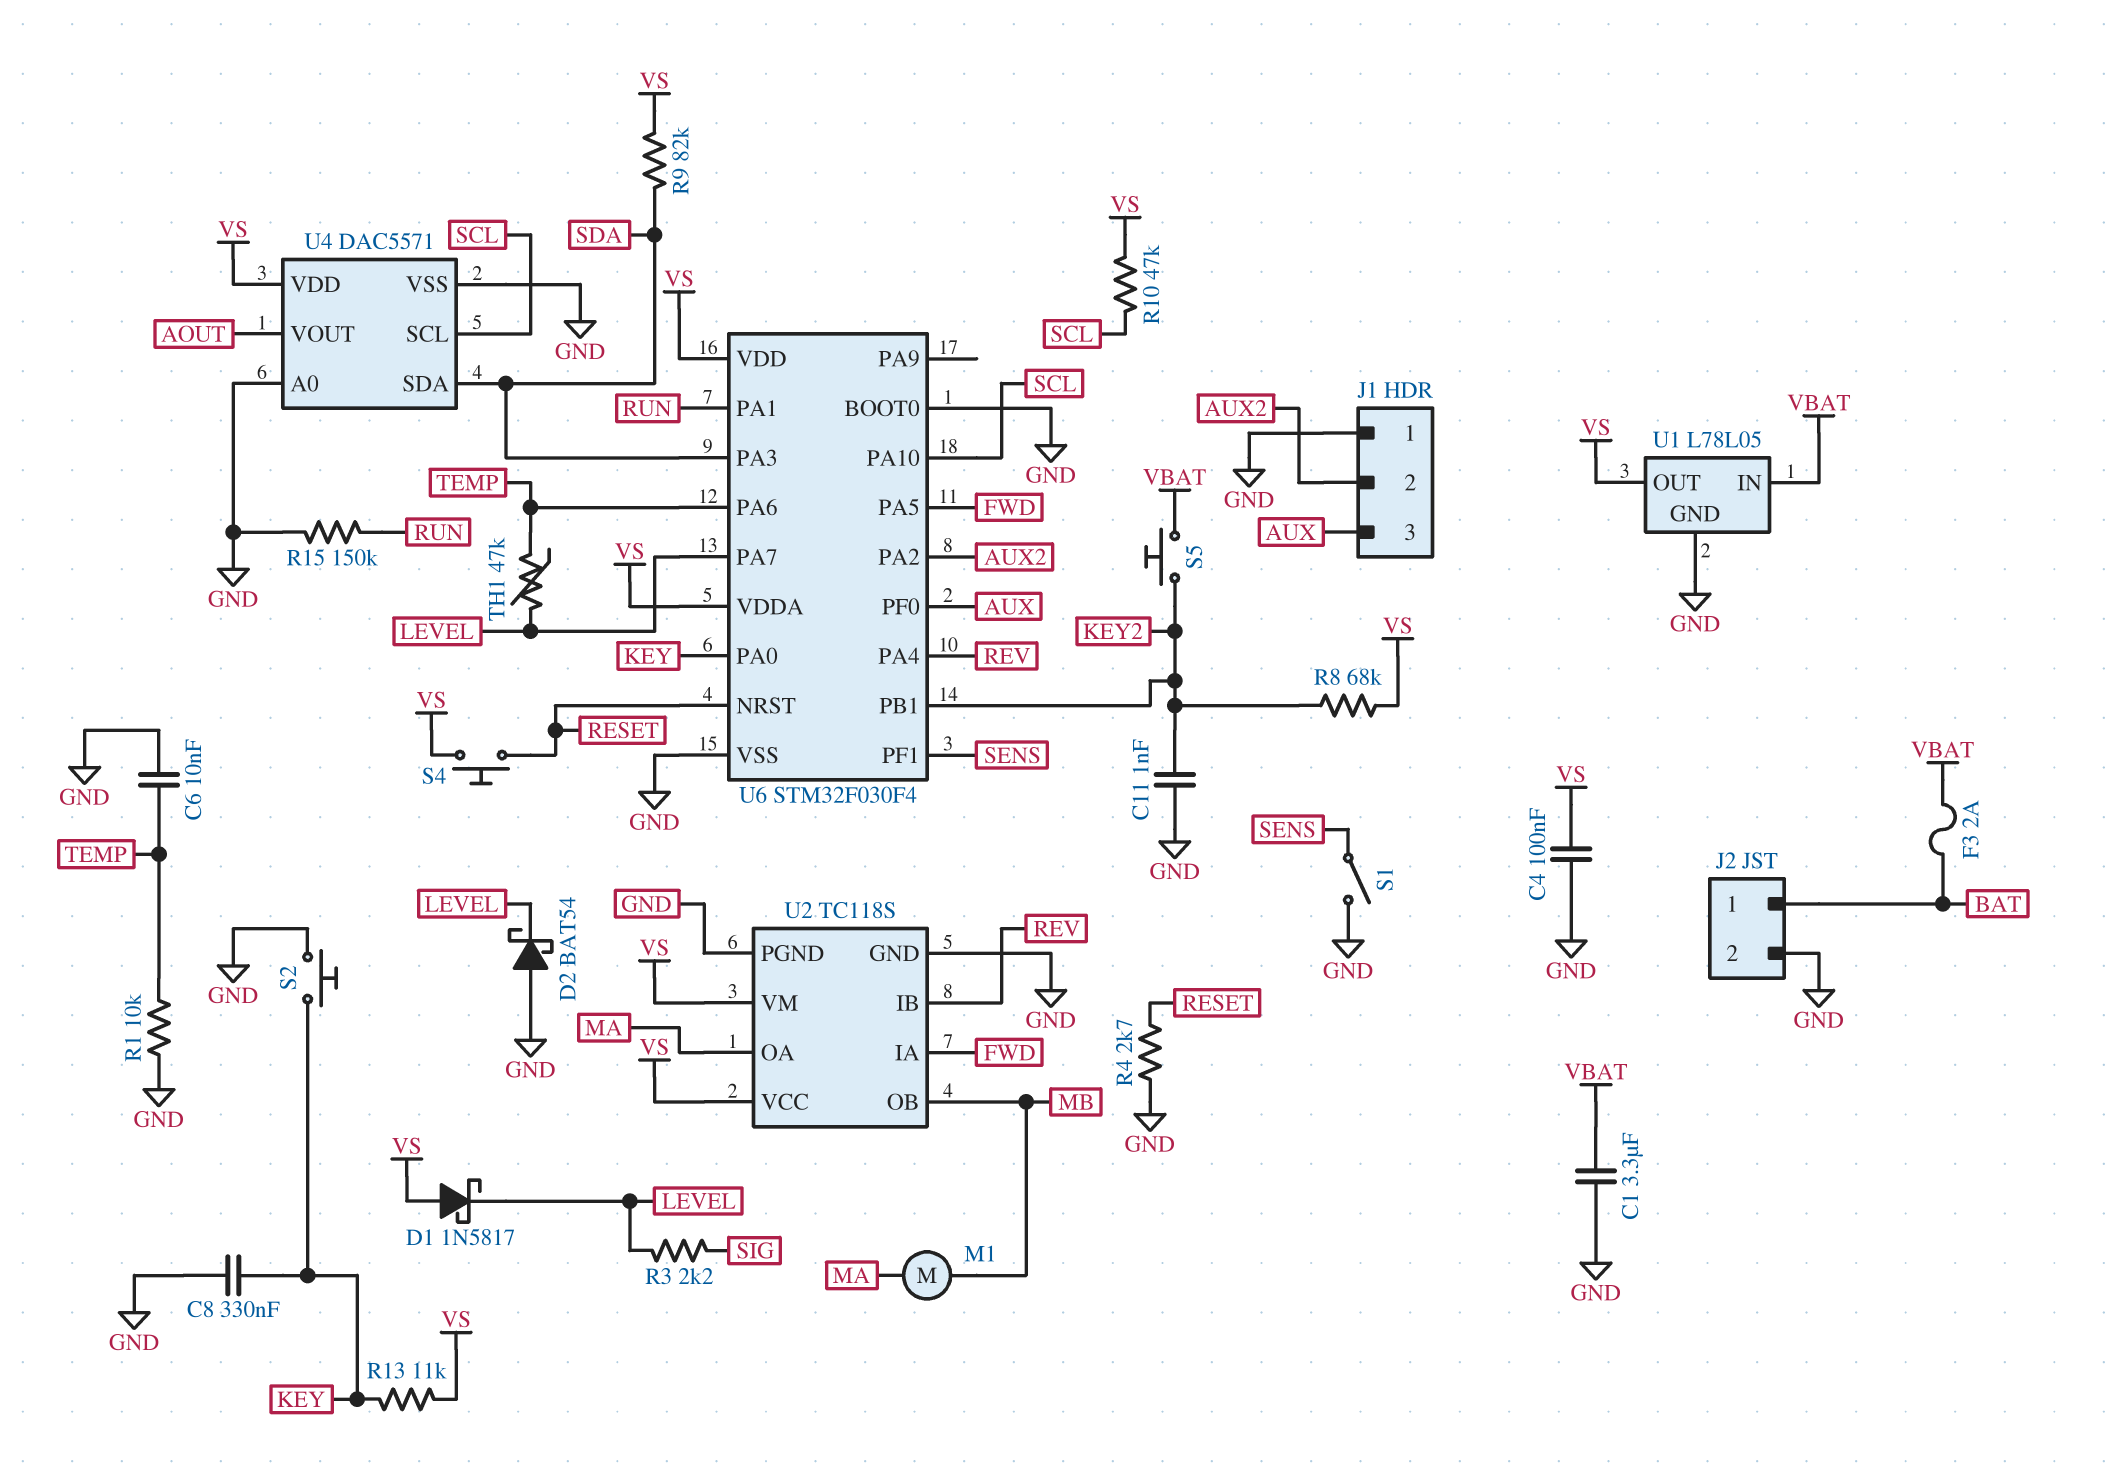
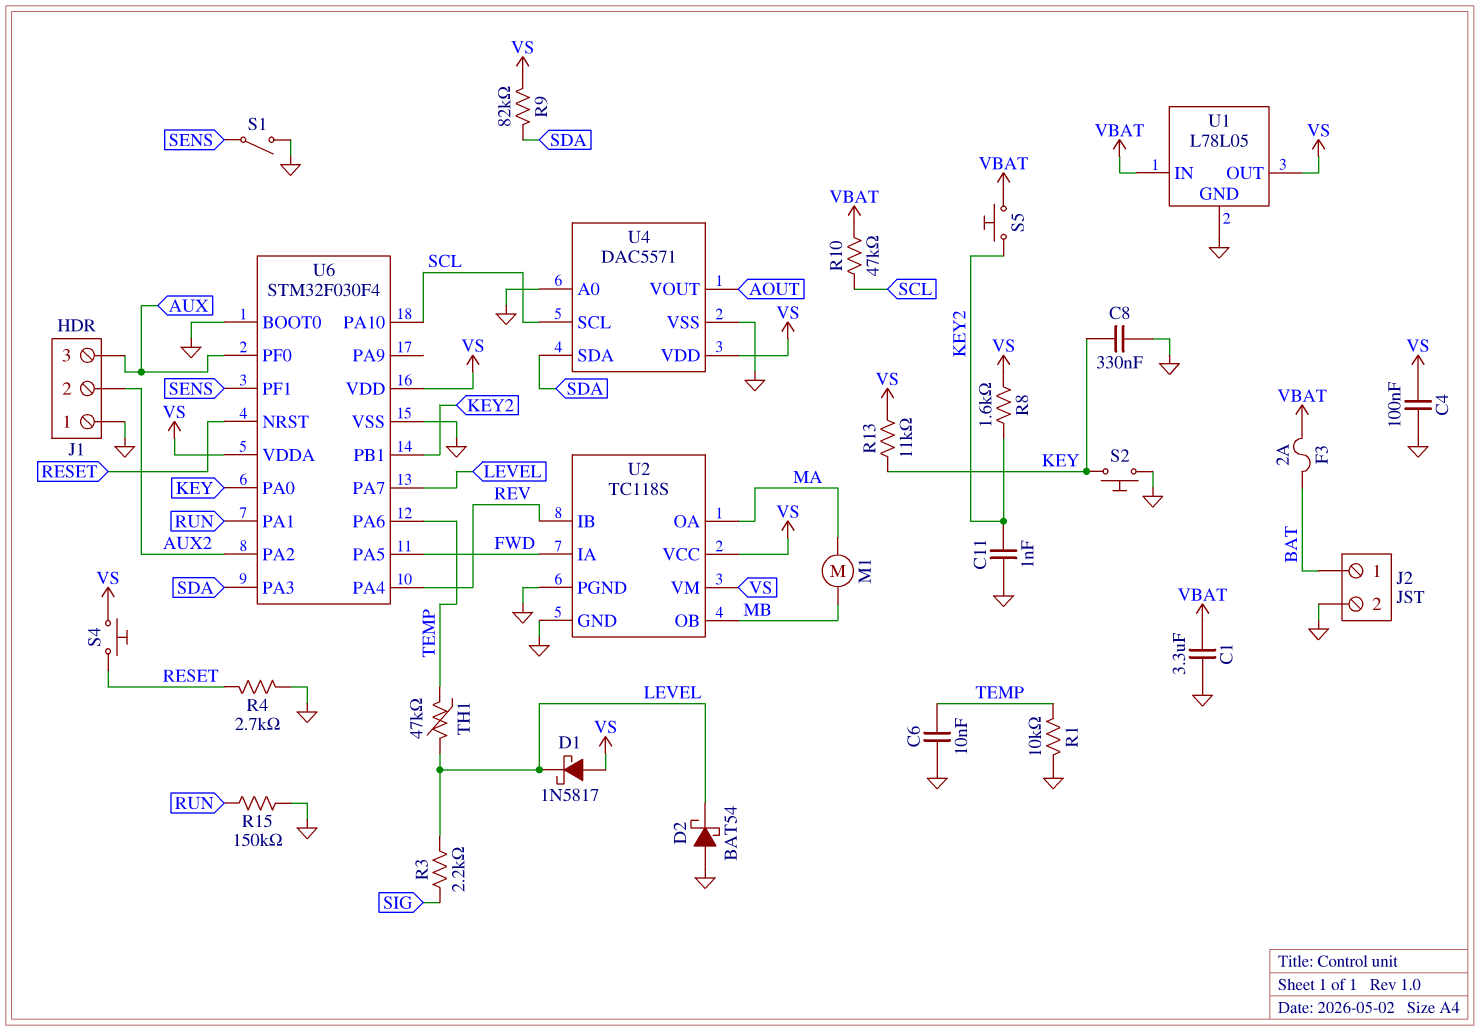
R8: 68k (KEY2, VS) -> 1.6k (KEY2, VS)
R10: 47k (SCL, VS) -> 47k (SCL, VBAT)

